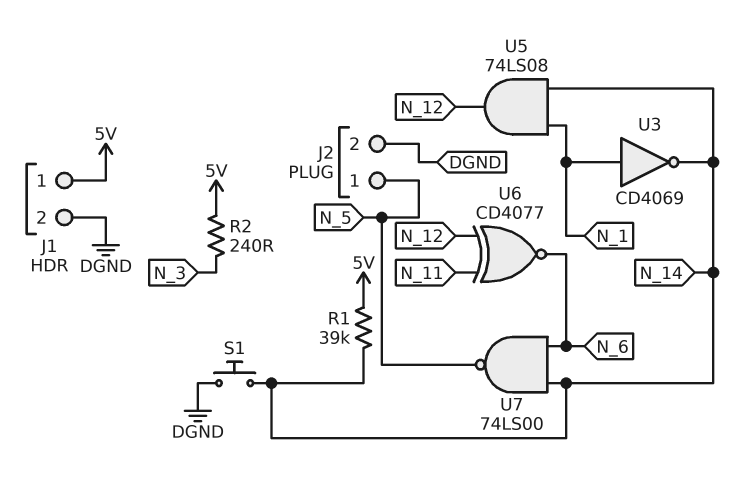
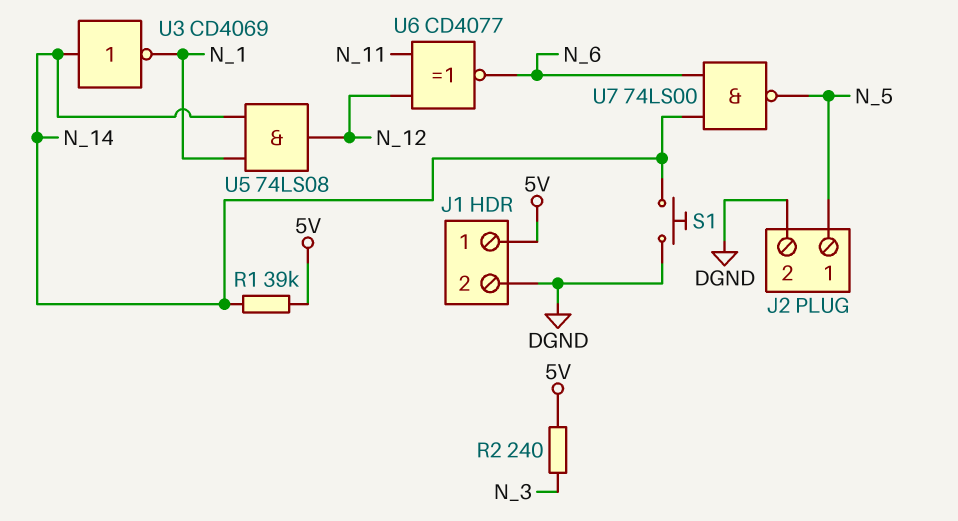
U3: NOT CD4069 (in N_1, out N_14) -> NOT CD4069 (in N_14, out N_1)

